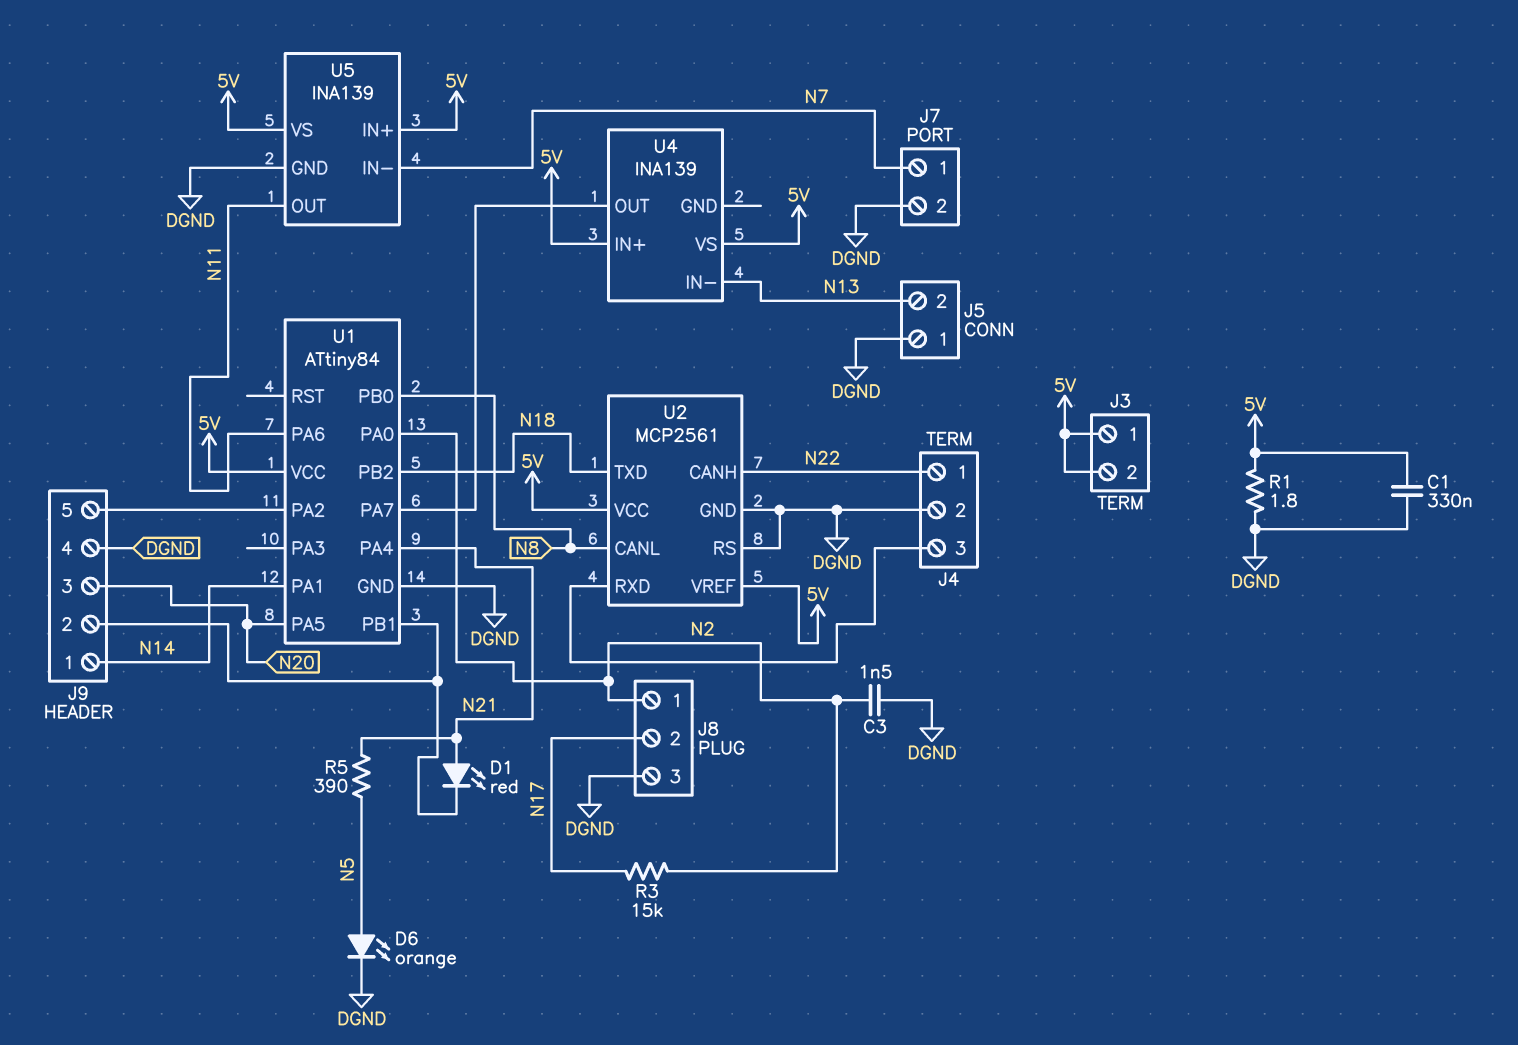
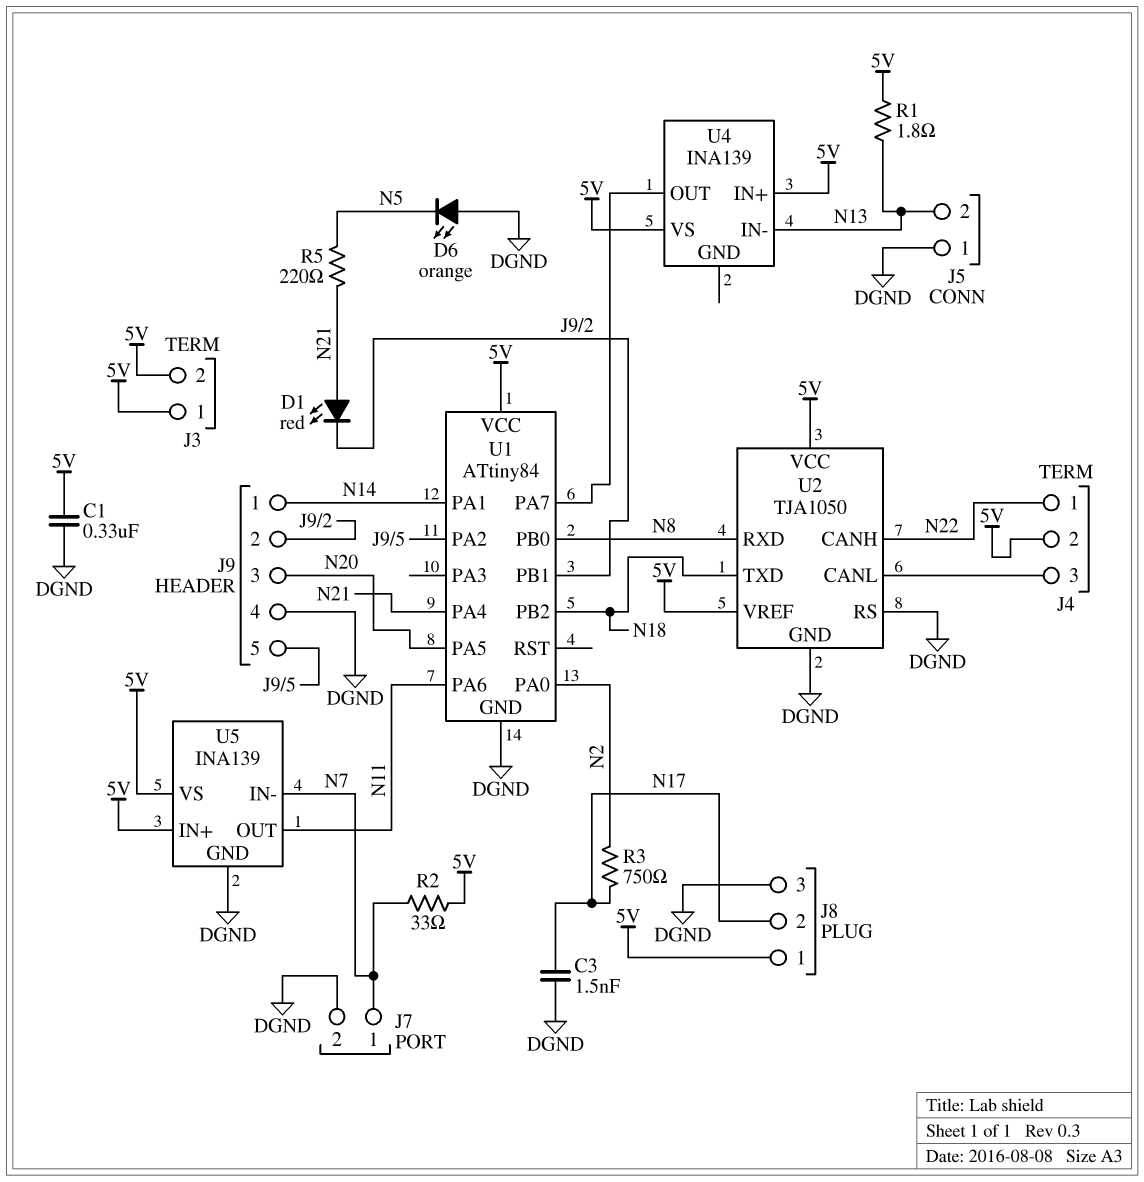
C3: 1.5nF (DGND, N2) -> 1.5nF (DGND, N17)
D6: LED orange (A N5, K DGND) -> LED orange (A DGND, K N5)
J4 pin 2: DGND -> 5V
J8 pin 1: N2 -> 5V
R1: 1.8 (5V, DGND) -> 1.8 (5V, N13)
R2: none -> 33 (5V, N7)
R3: 15k (N2, N17) -> 750 (N2, N17)
R5: 390 (N5, N21) -> 220 (N5, N21)
U2: MCP2561 -> TJA1050
U2 pin CANL: N8 -> J4/3
U2 pin RXD: J4/3 -> N8

